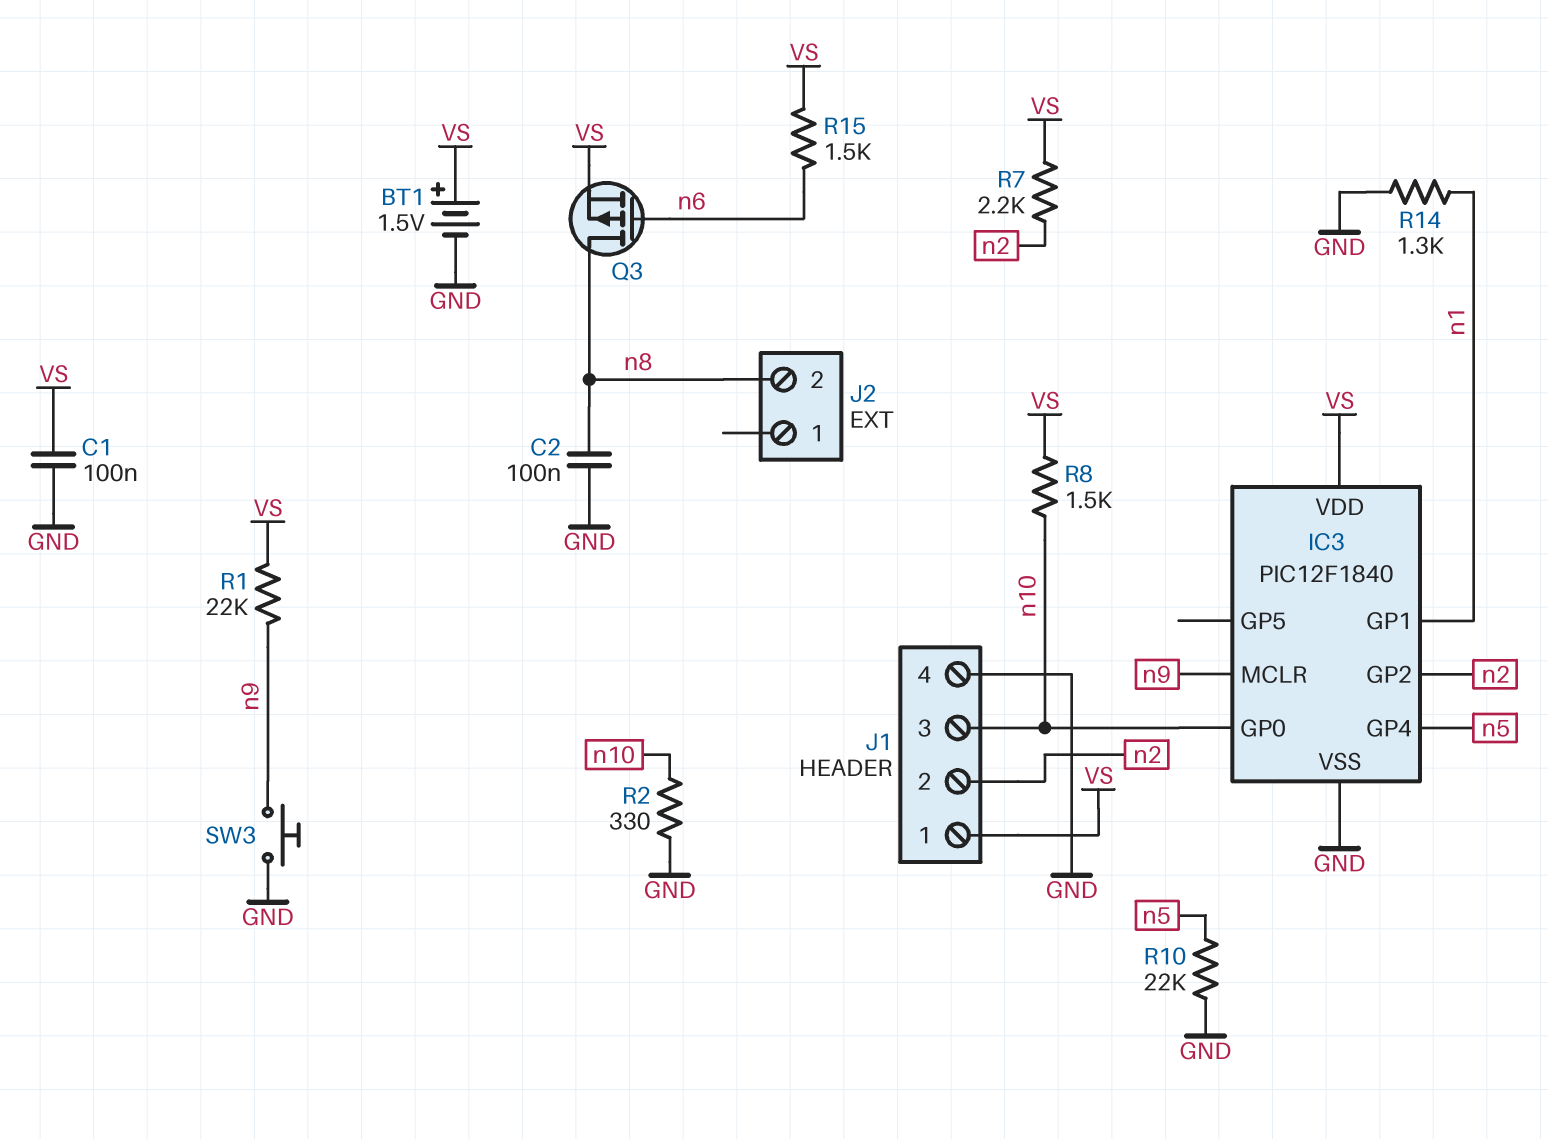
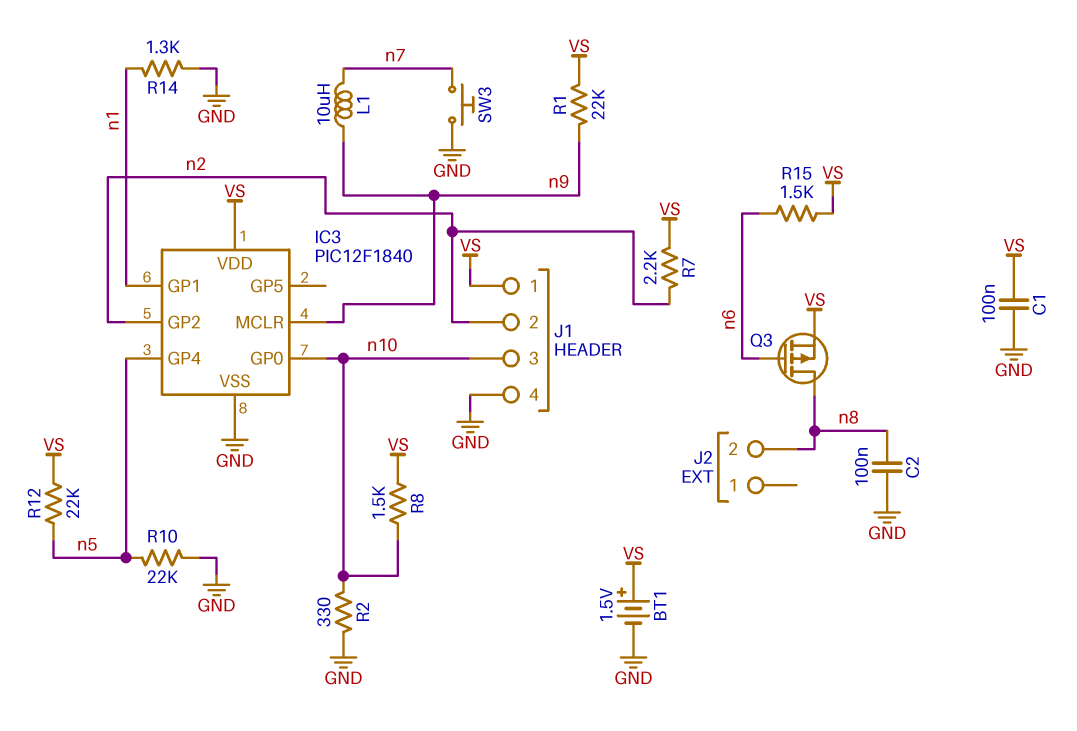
L1: none -> 10uH (n7, n9)
R12: none -> 22k (VS, n5)
SW3: button (GND, n9) -> button (GND, n7)

